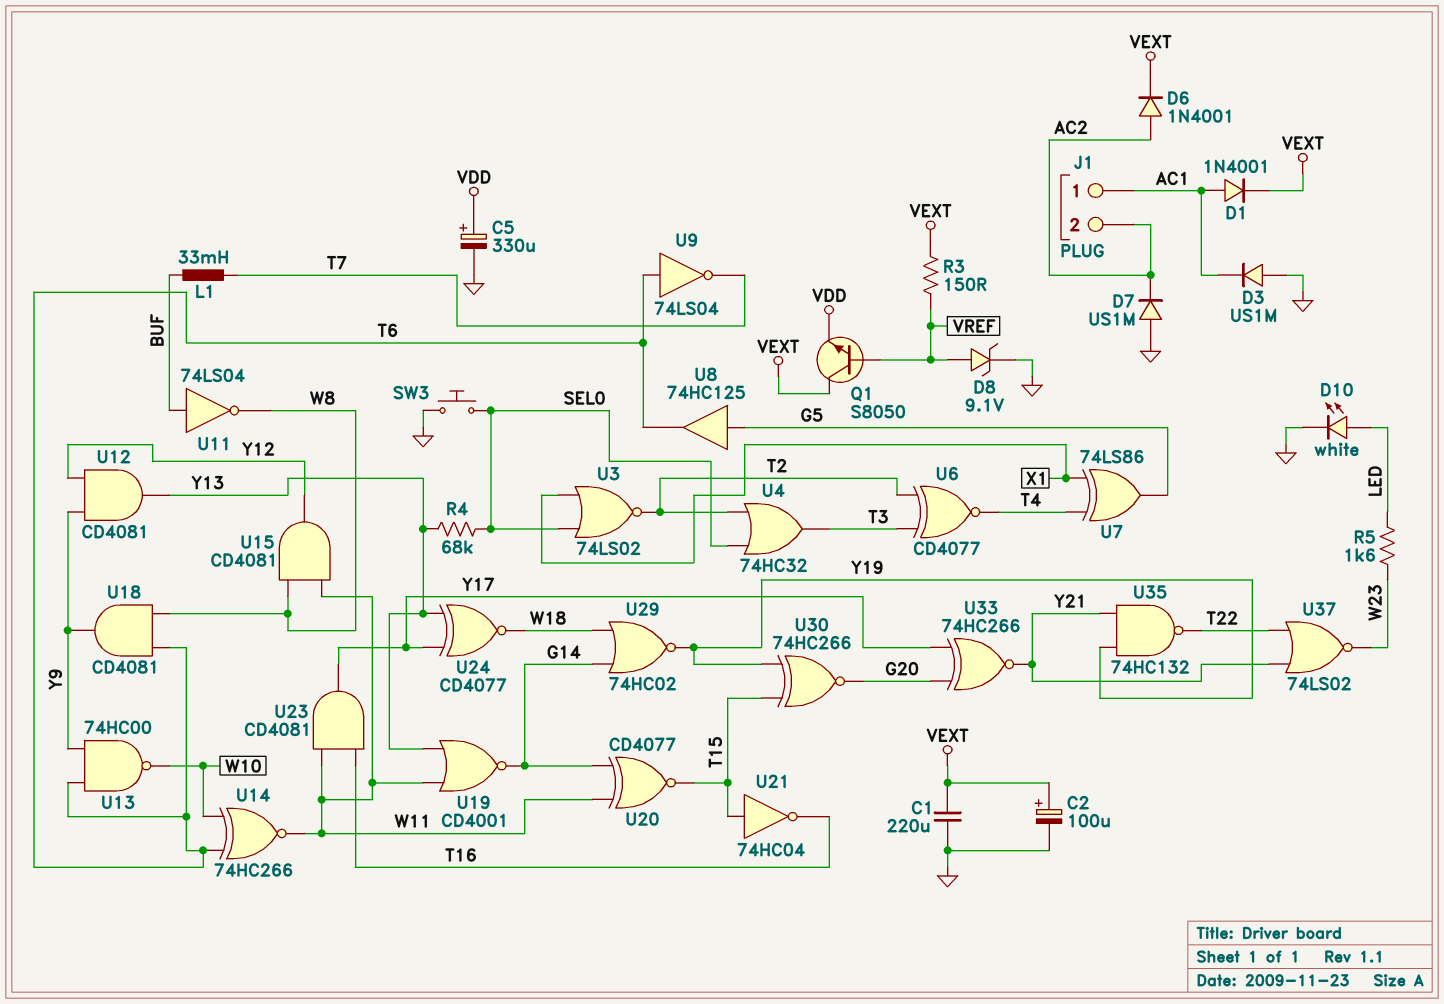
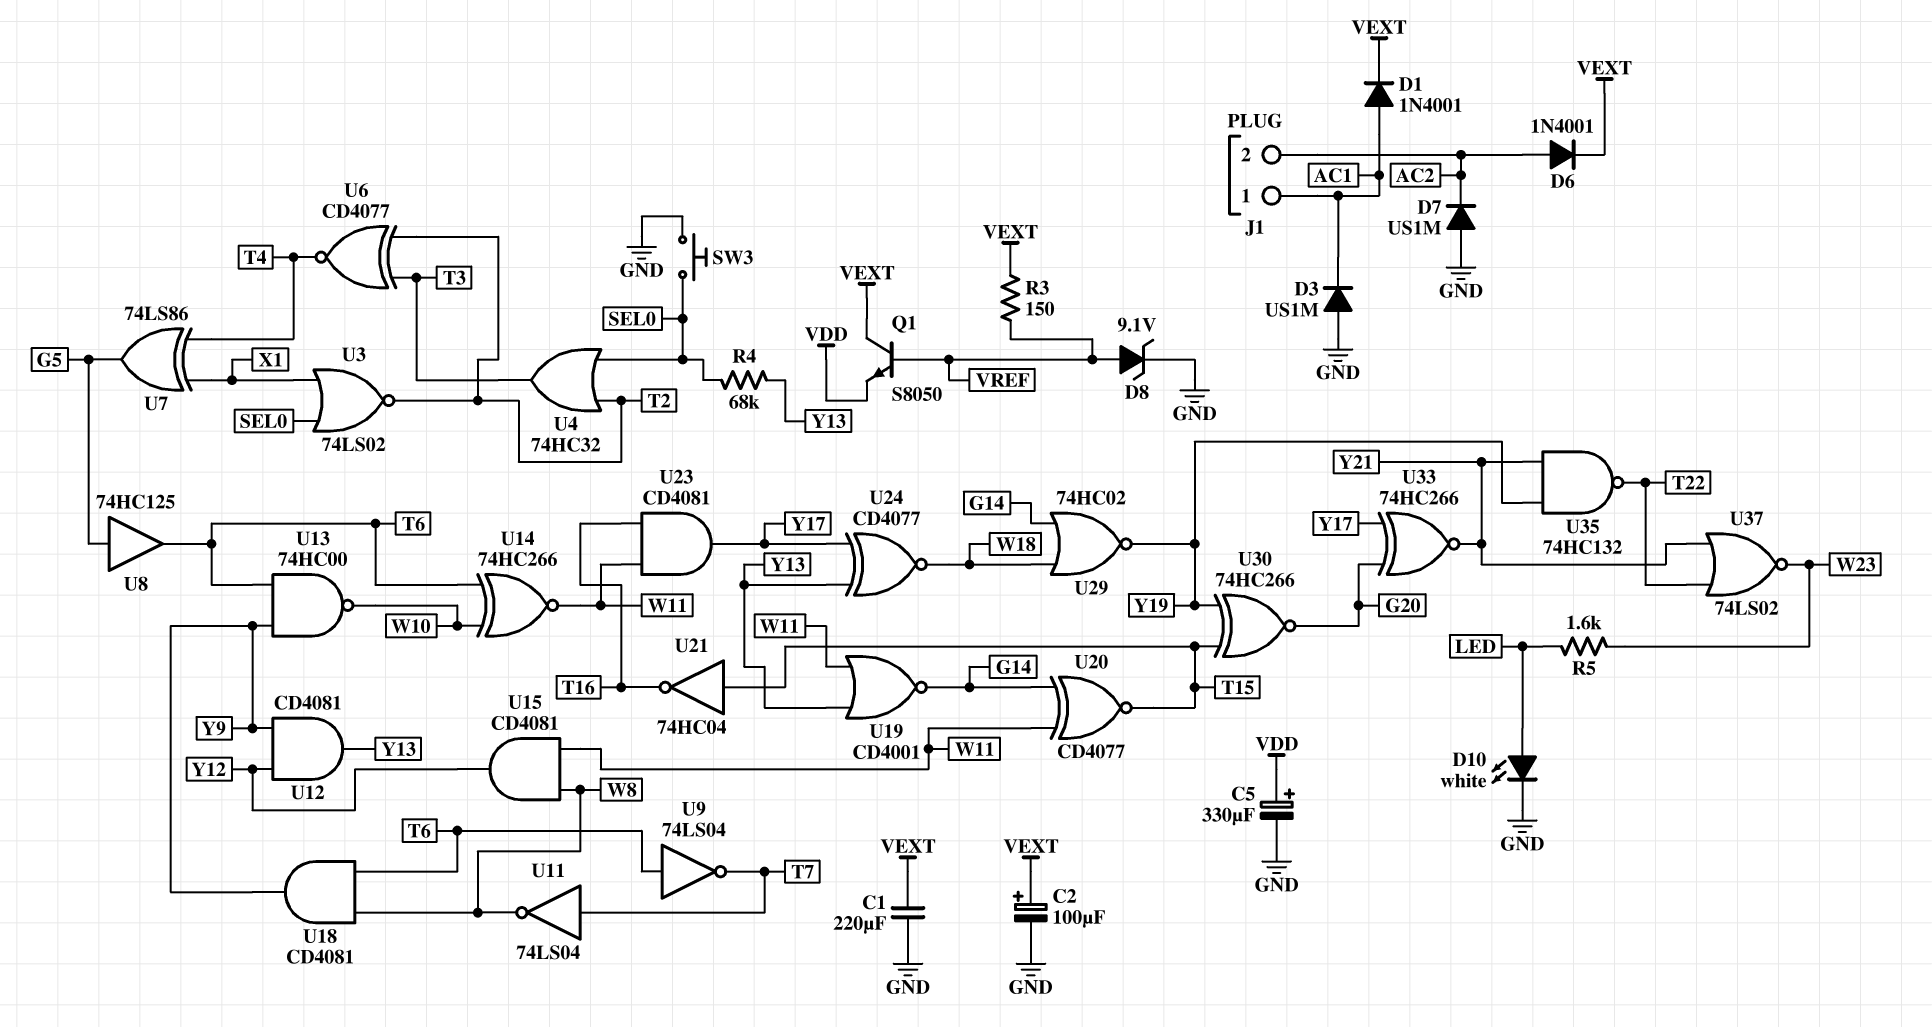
L1: 33mH (BUF, T7) -> none
U11: NOT 74LS04 (in BUF, out W8) -> NOT 74LS04 (in T7, out W8)

